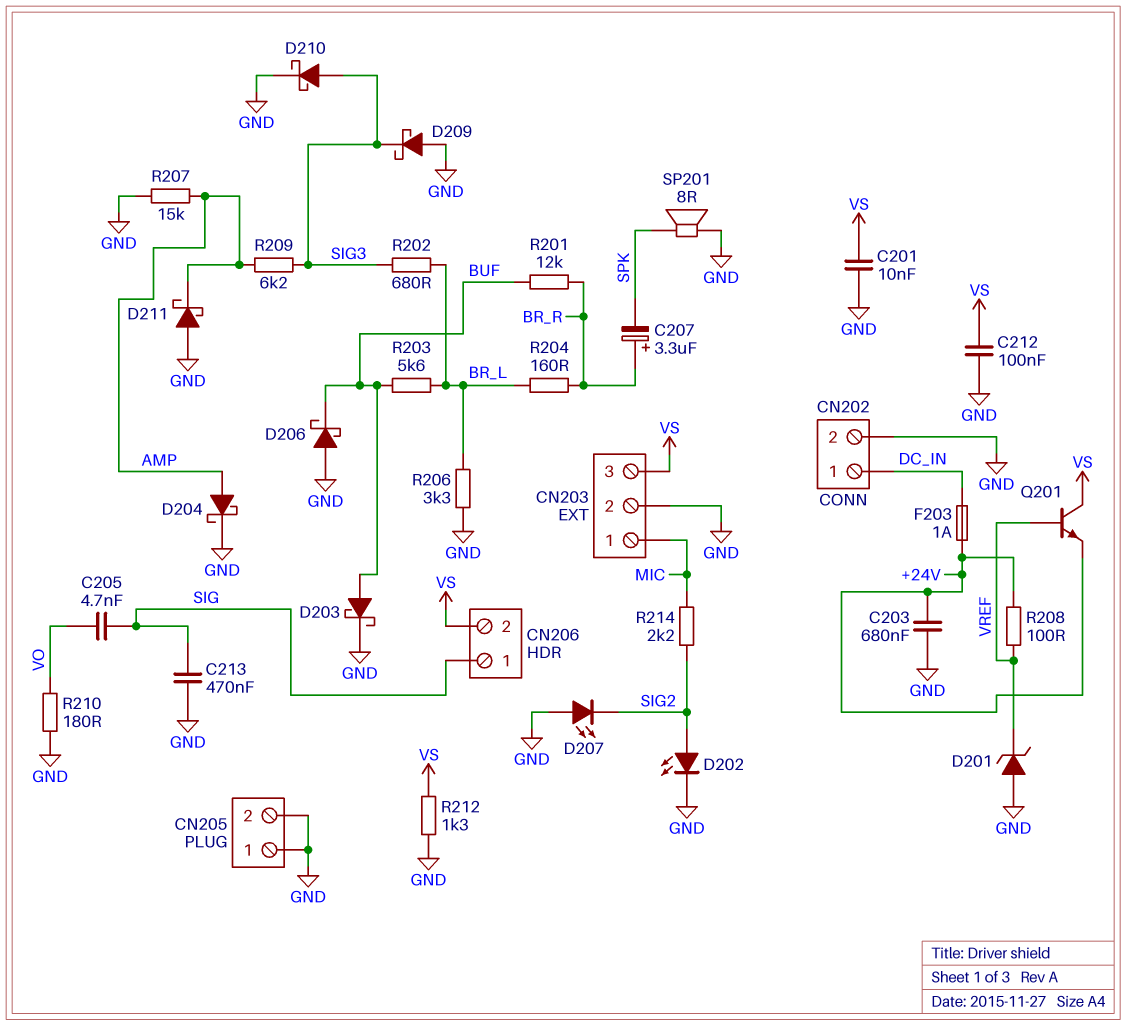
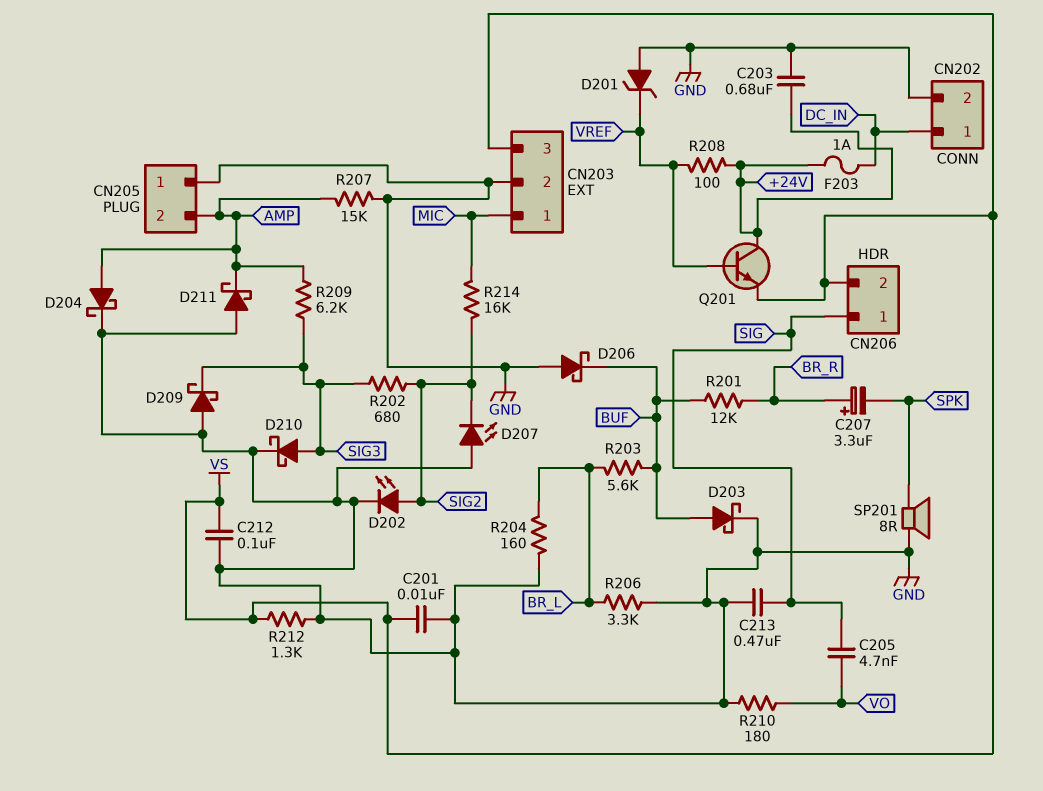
CN205 pin 2: GND -> AMP
Q201: NPN (B VREF, C VS, E +24V) -> NPN (B VREF, C +24V, E VS)
R202: 680 (BR_L, SIG3) -> 680 (SIG2, SIG3)
R204: 160 (BR_L, BR_R) -> 160 (BR_L, GND)
R214: 2.2k (MIC, SIG2) -> 16k (MIC, SIG2)

